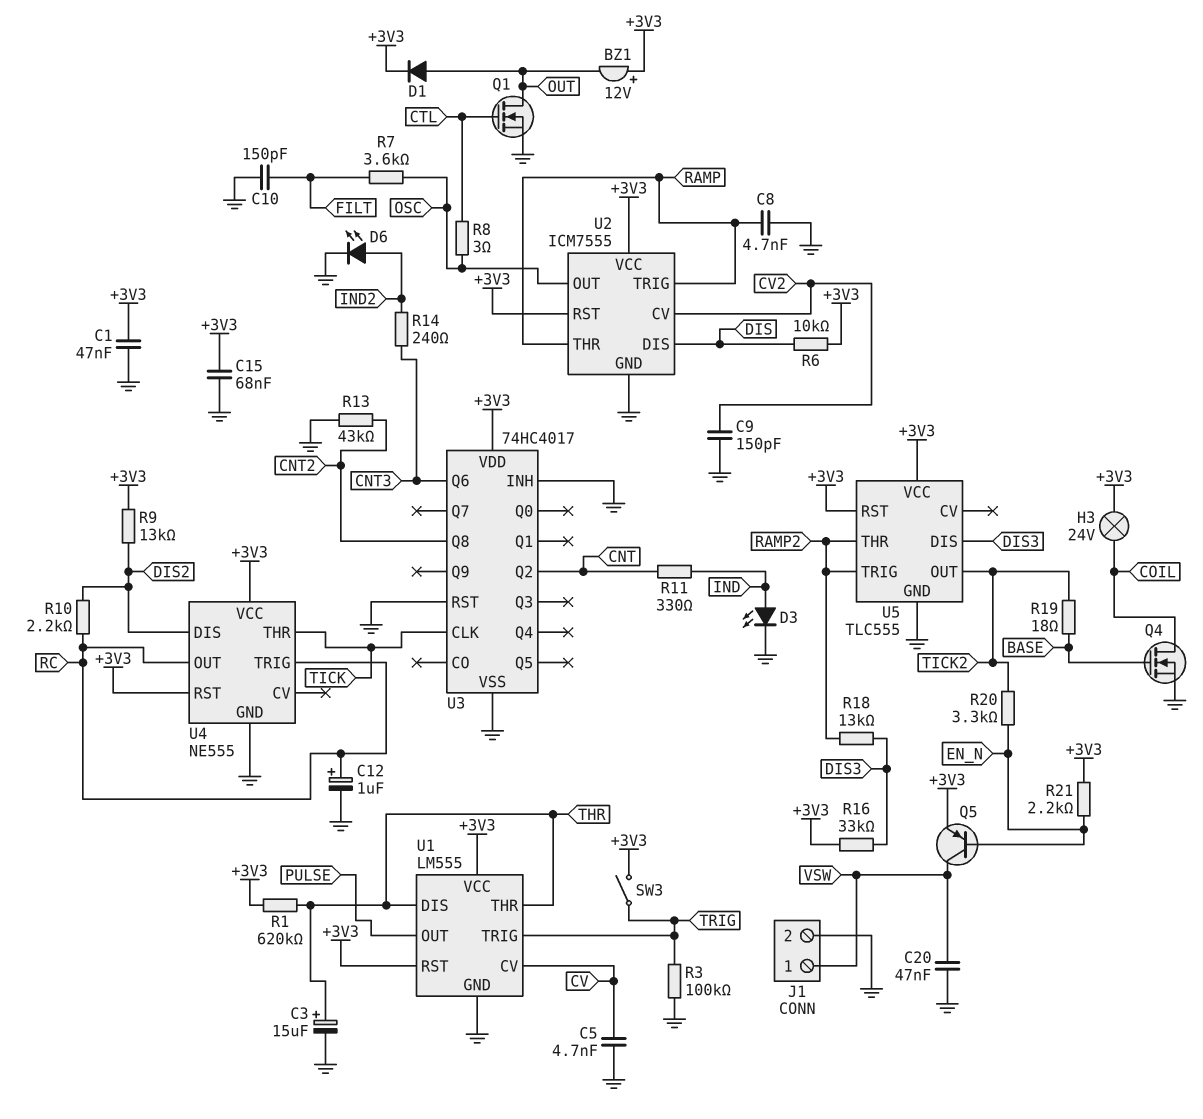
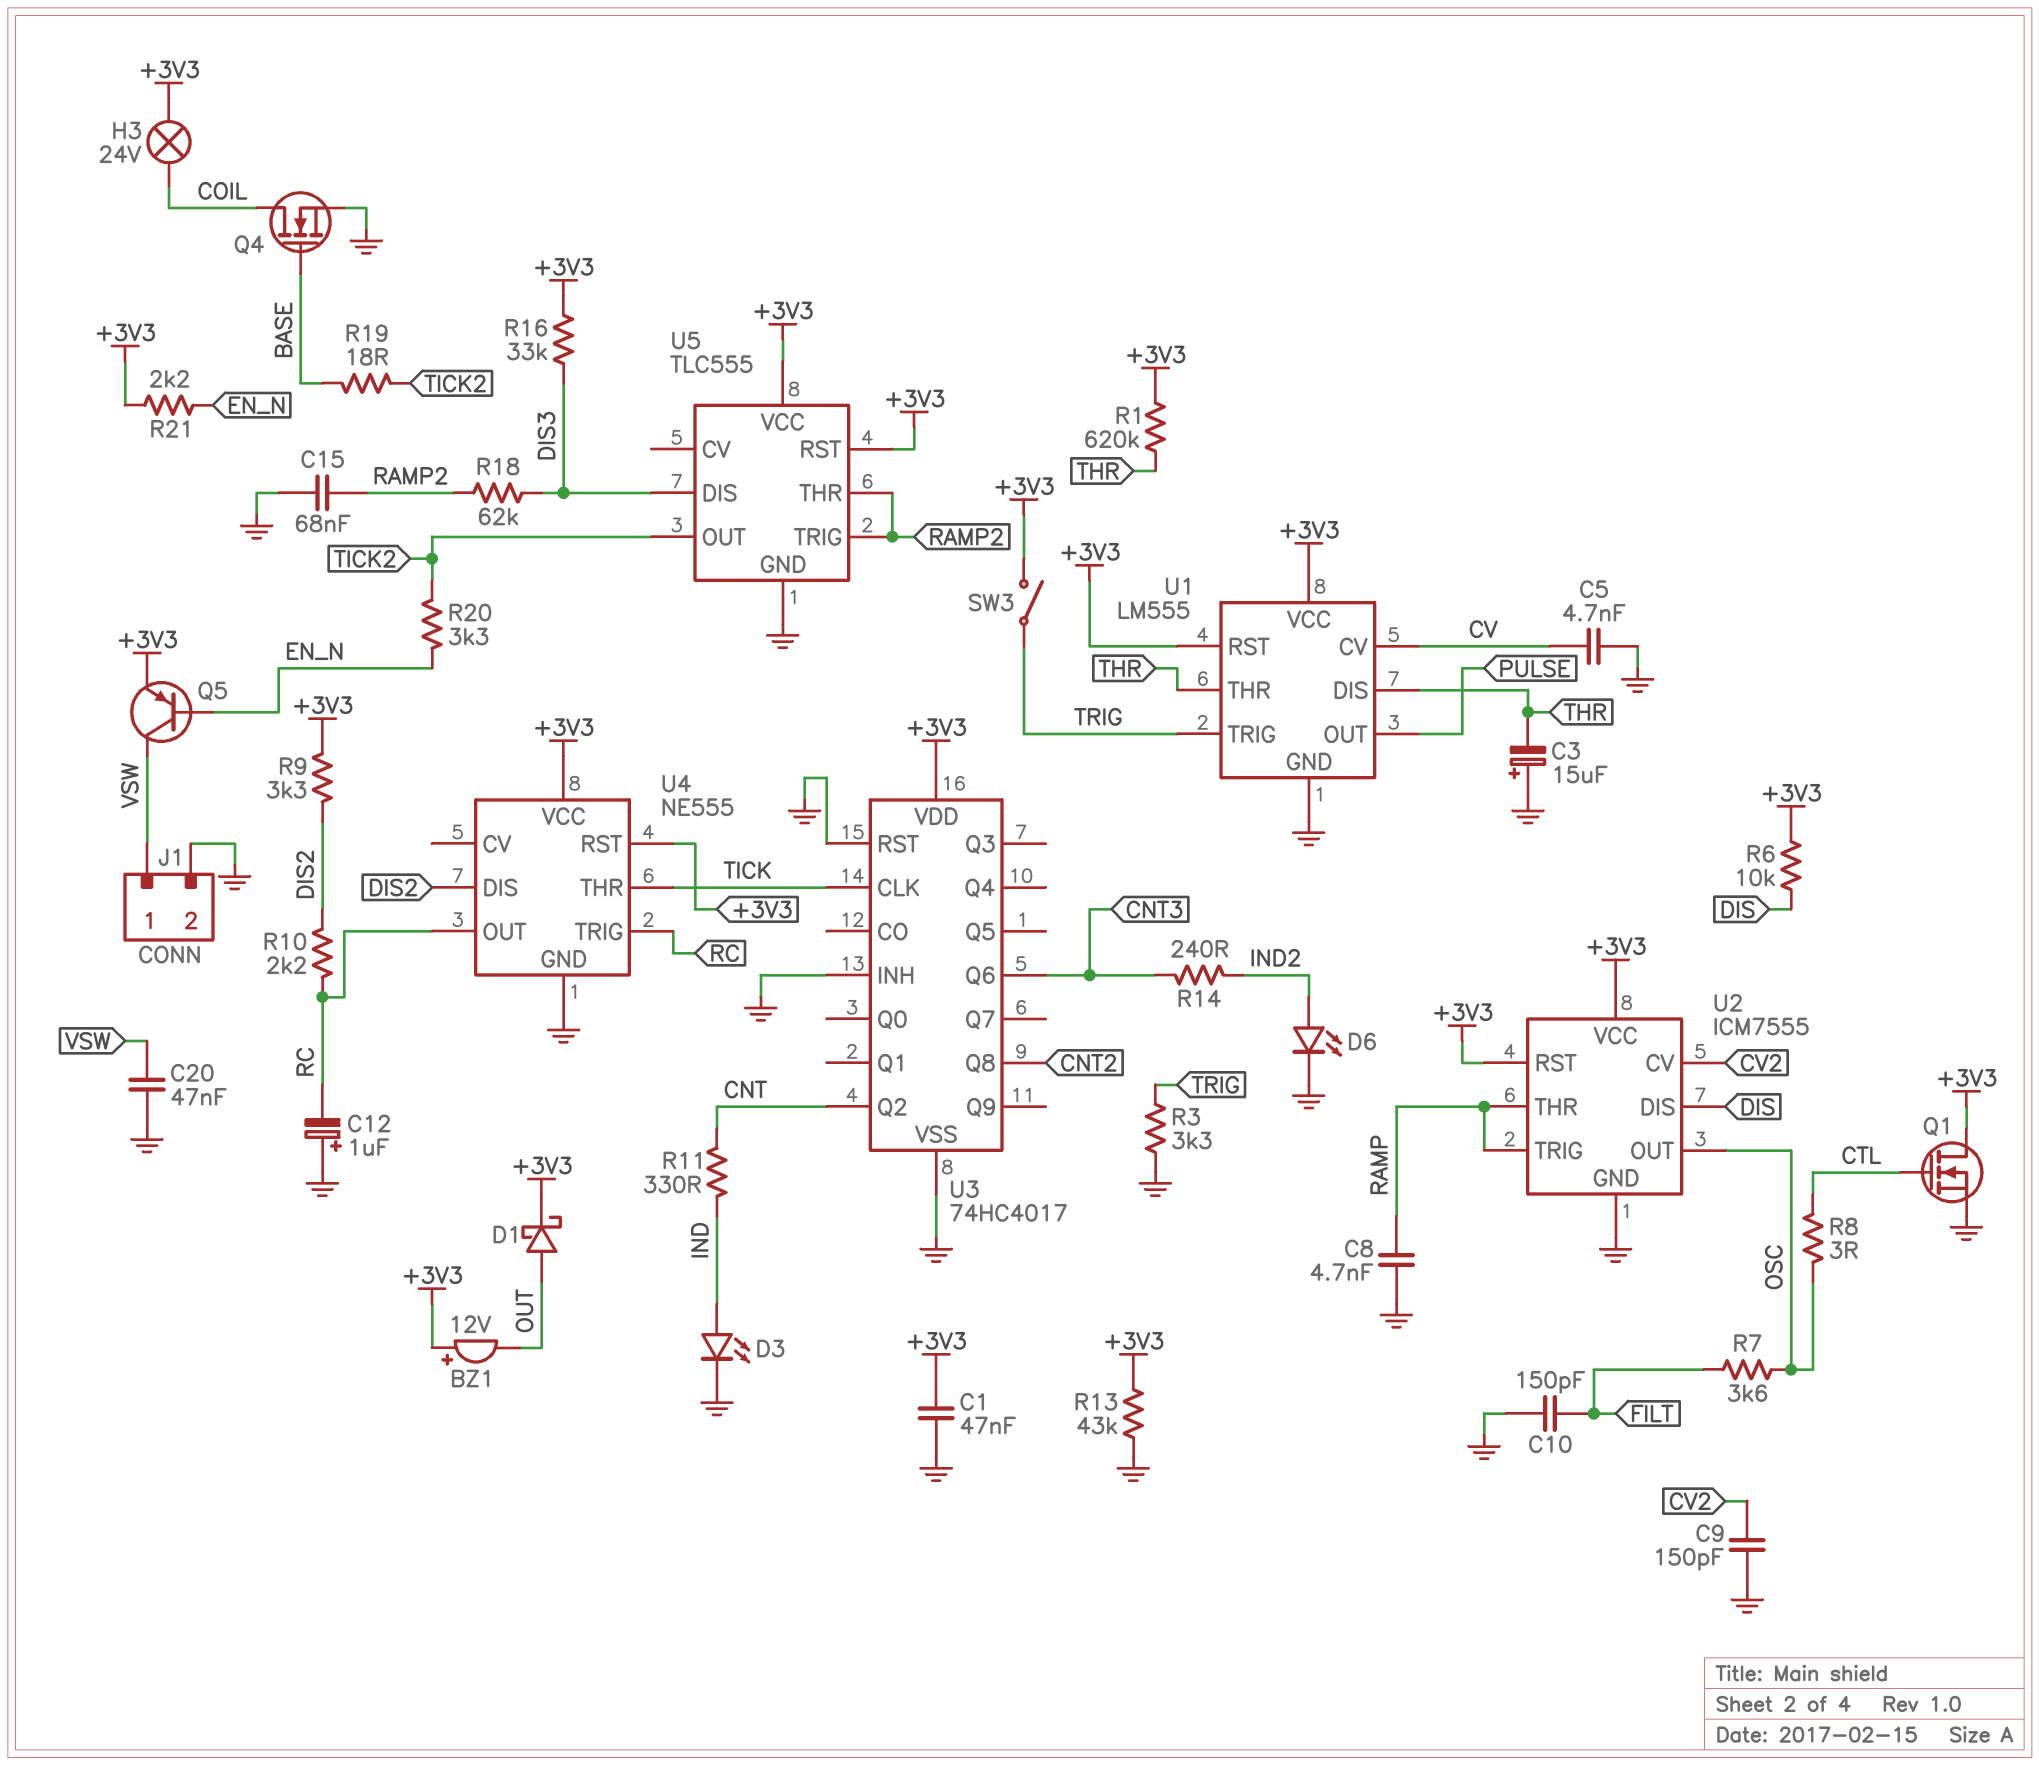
C3: 15uF (plus THR, minus GND) -> 15uF (plus GND, minus THR)
C12: 1uF (plus RC, minus GND) -> 1uF (plus GND, minus RC)
C15: 68nF (+3V3, GND) -> 68nF (GND, RAMP2)
D1: diode (A OUT, K +3V3) -> schottky (A OUT, K +3V3)
Q1: NMOS (G CTL, D OUT, S GND) -> NMOS (G CTL, D +3V3, S GND)
R3: 100k (GND, TRIG) -> 3.3k (GND, TRIG)
R9: 13k (+3V3, DIS2) -> 3.3k (+3V3, DIS2)
R13: 43k (CNT2, GND) -> 43k (+3V3, GND)
R18: 13k (DIS3, RAMP2) -> 62k (DIS3, RAMP2)

